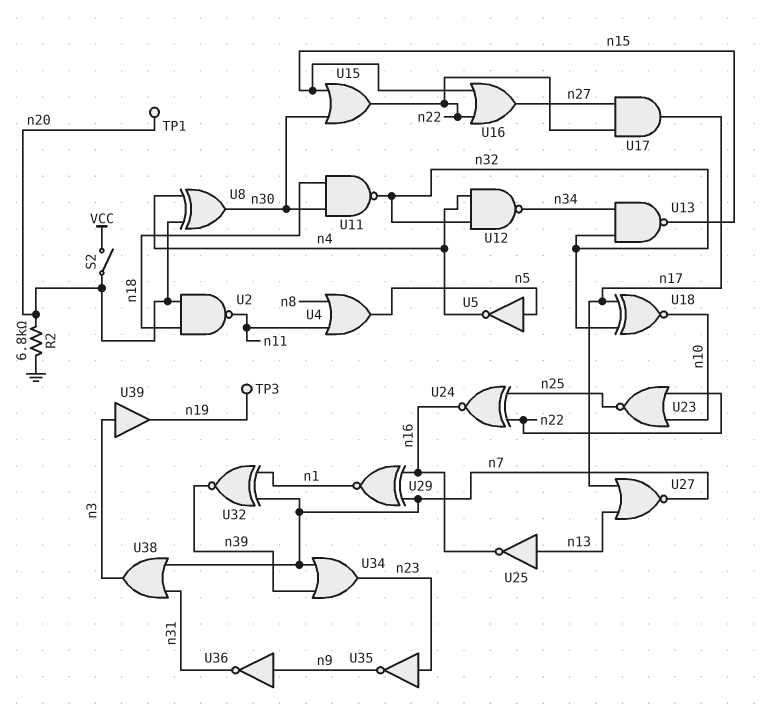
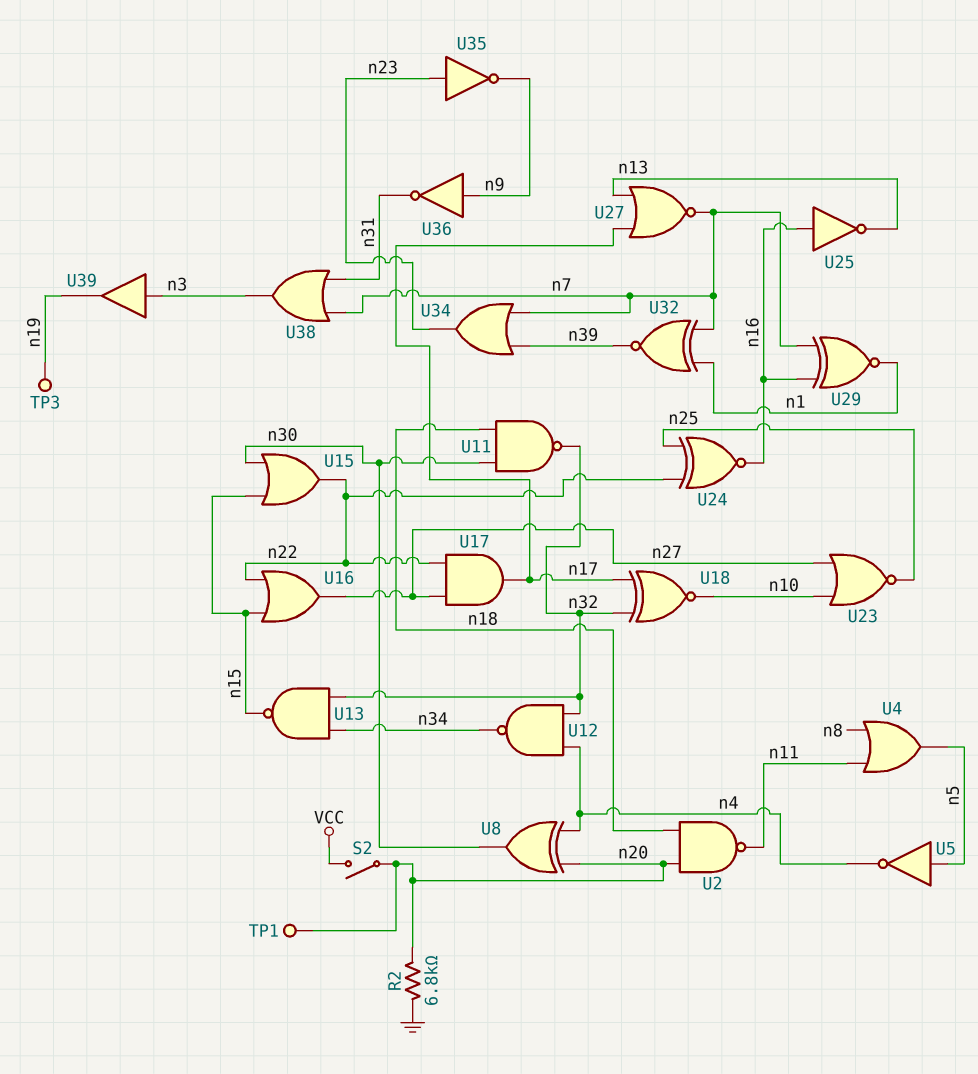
U23: NOR (in n10, in n22, out n25) -> NOR (in n10, in n27, out n25)
U25: NOT (in n13, out n16) -> NOT (in n16, out n13)

